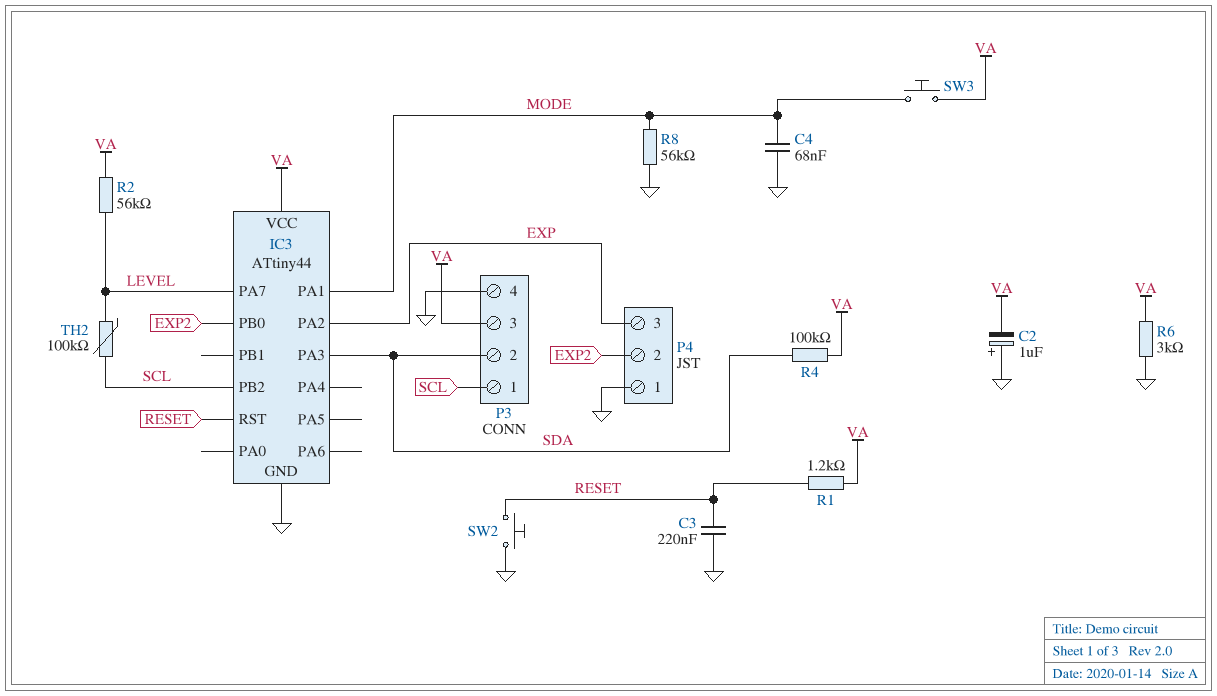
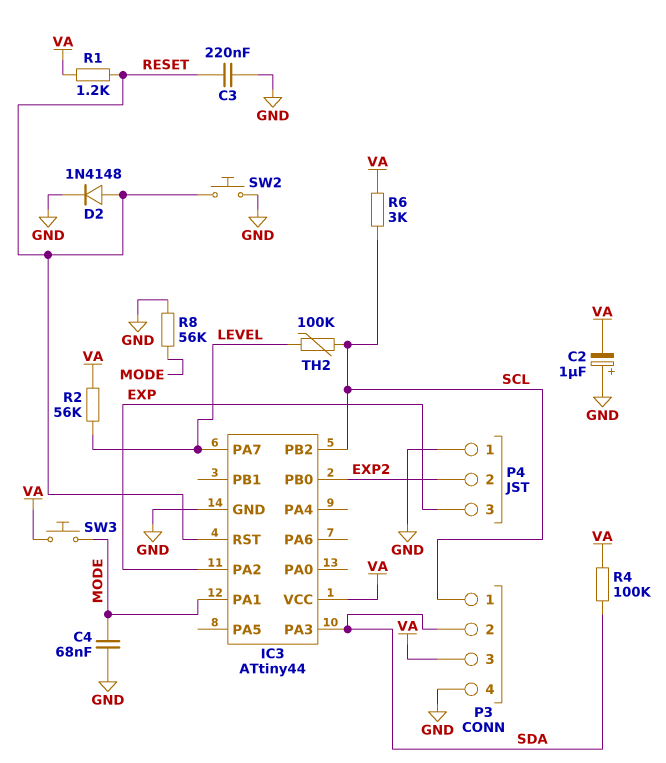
D2: none -> diode 1N4148 (A RESET, K GND)
R6: 3k (GND, VA) -> 3k (SCL, VA)

